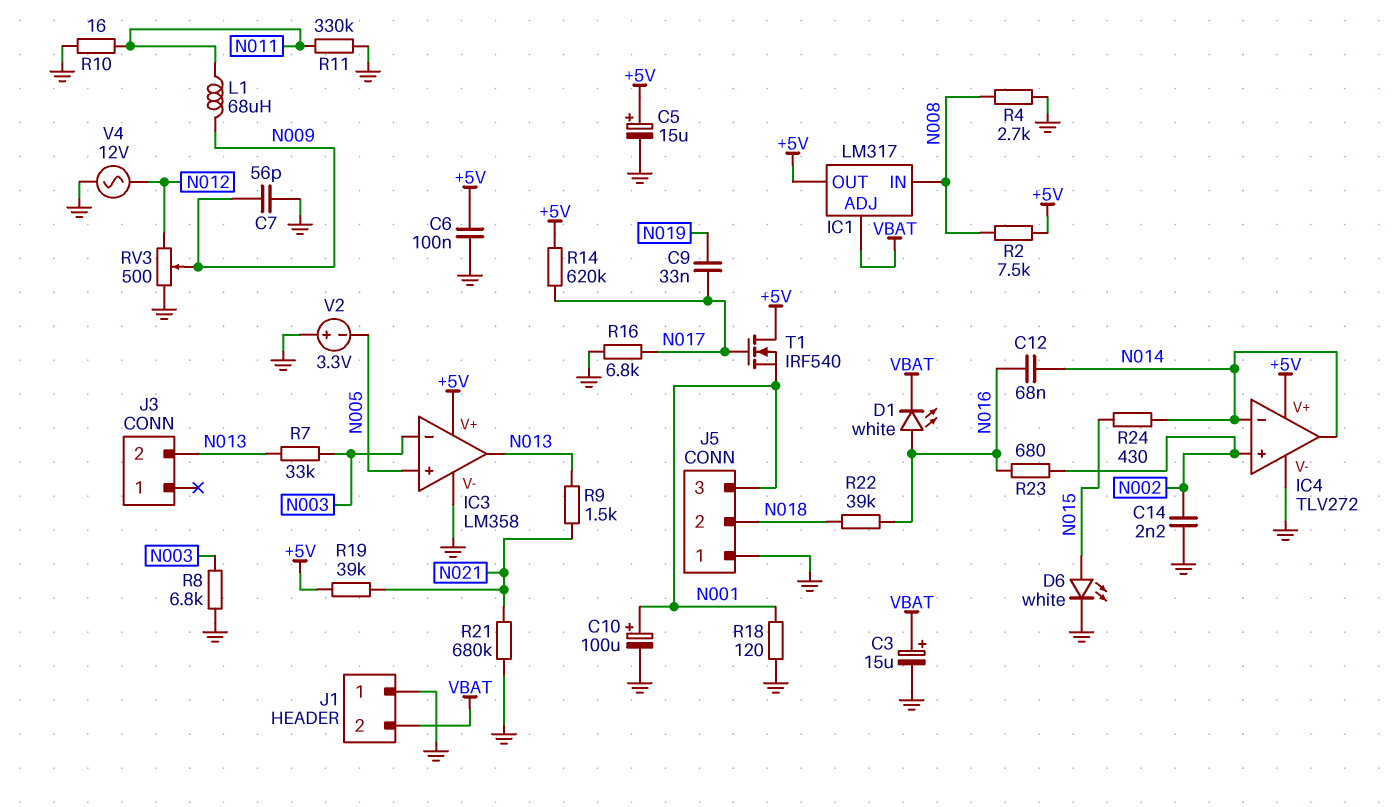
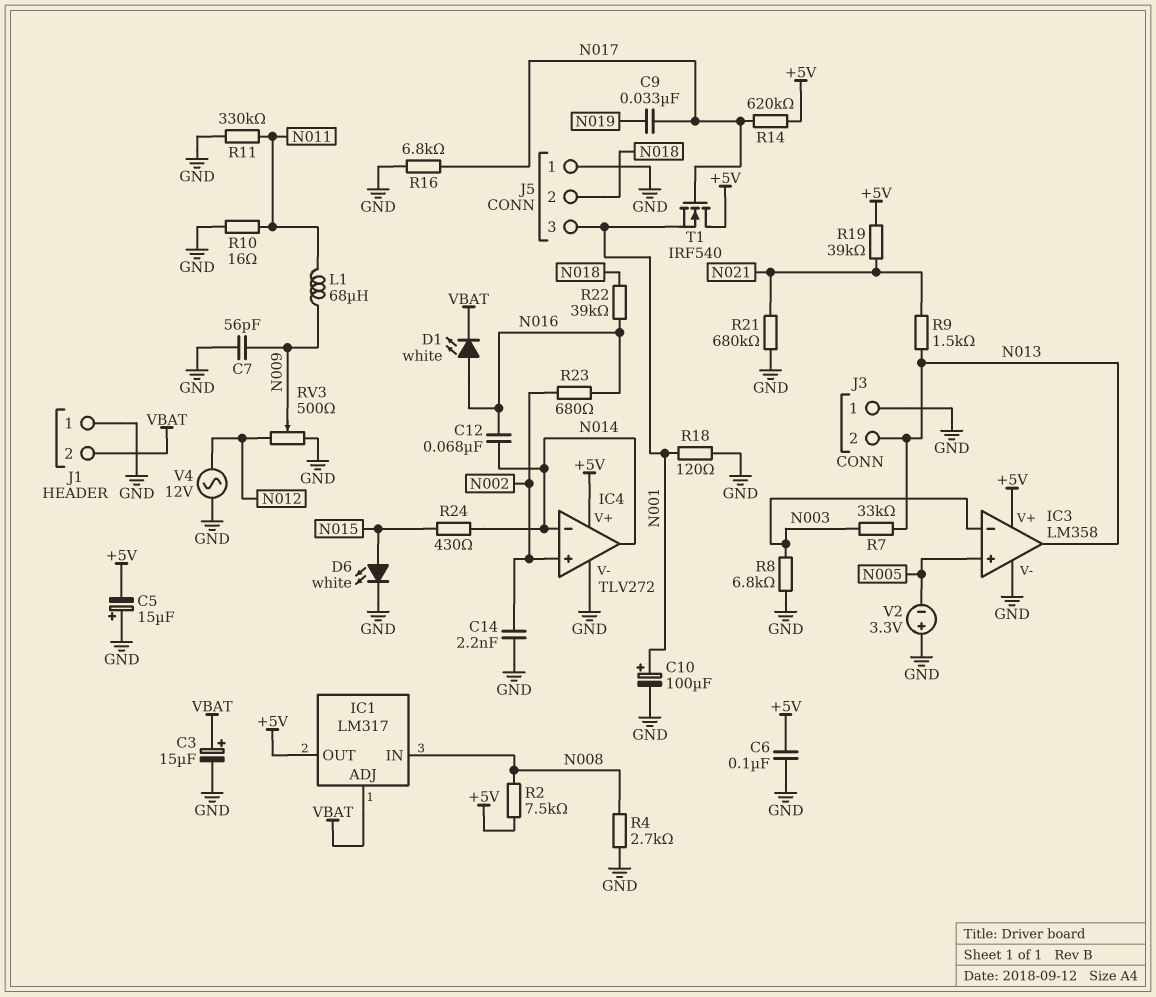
C5: 15uF (plus +5V, minus GND) -> 15uF (plus GND, minus +5V)
J3 pin 1: none -> GND

